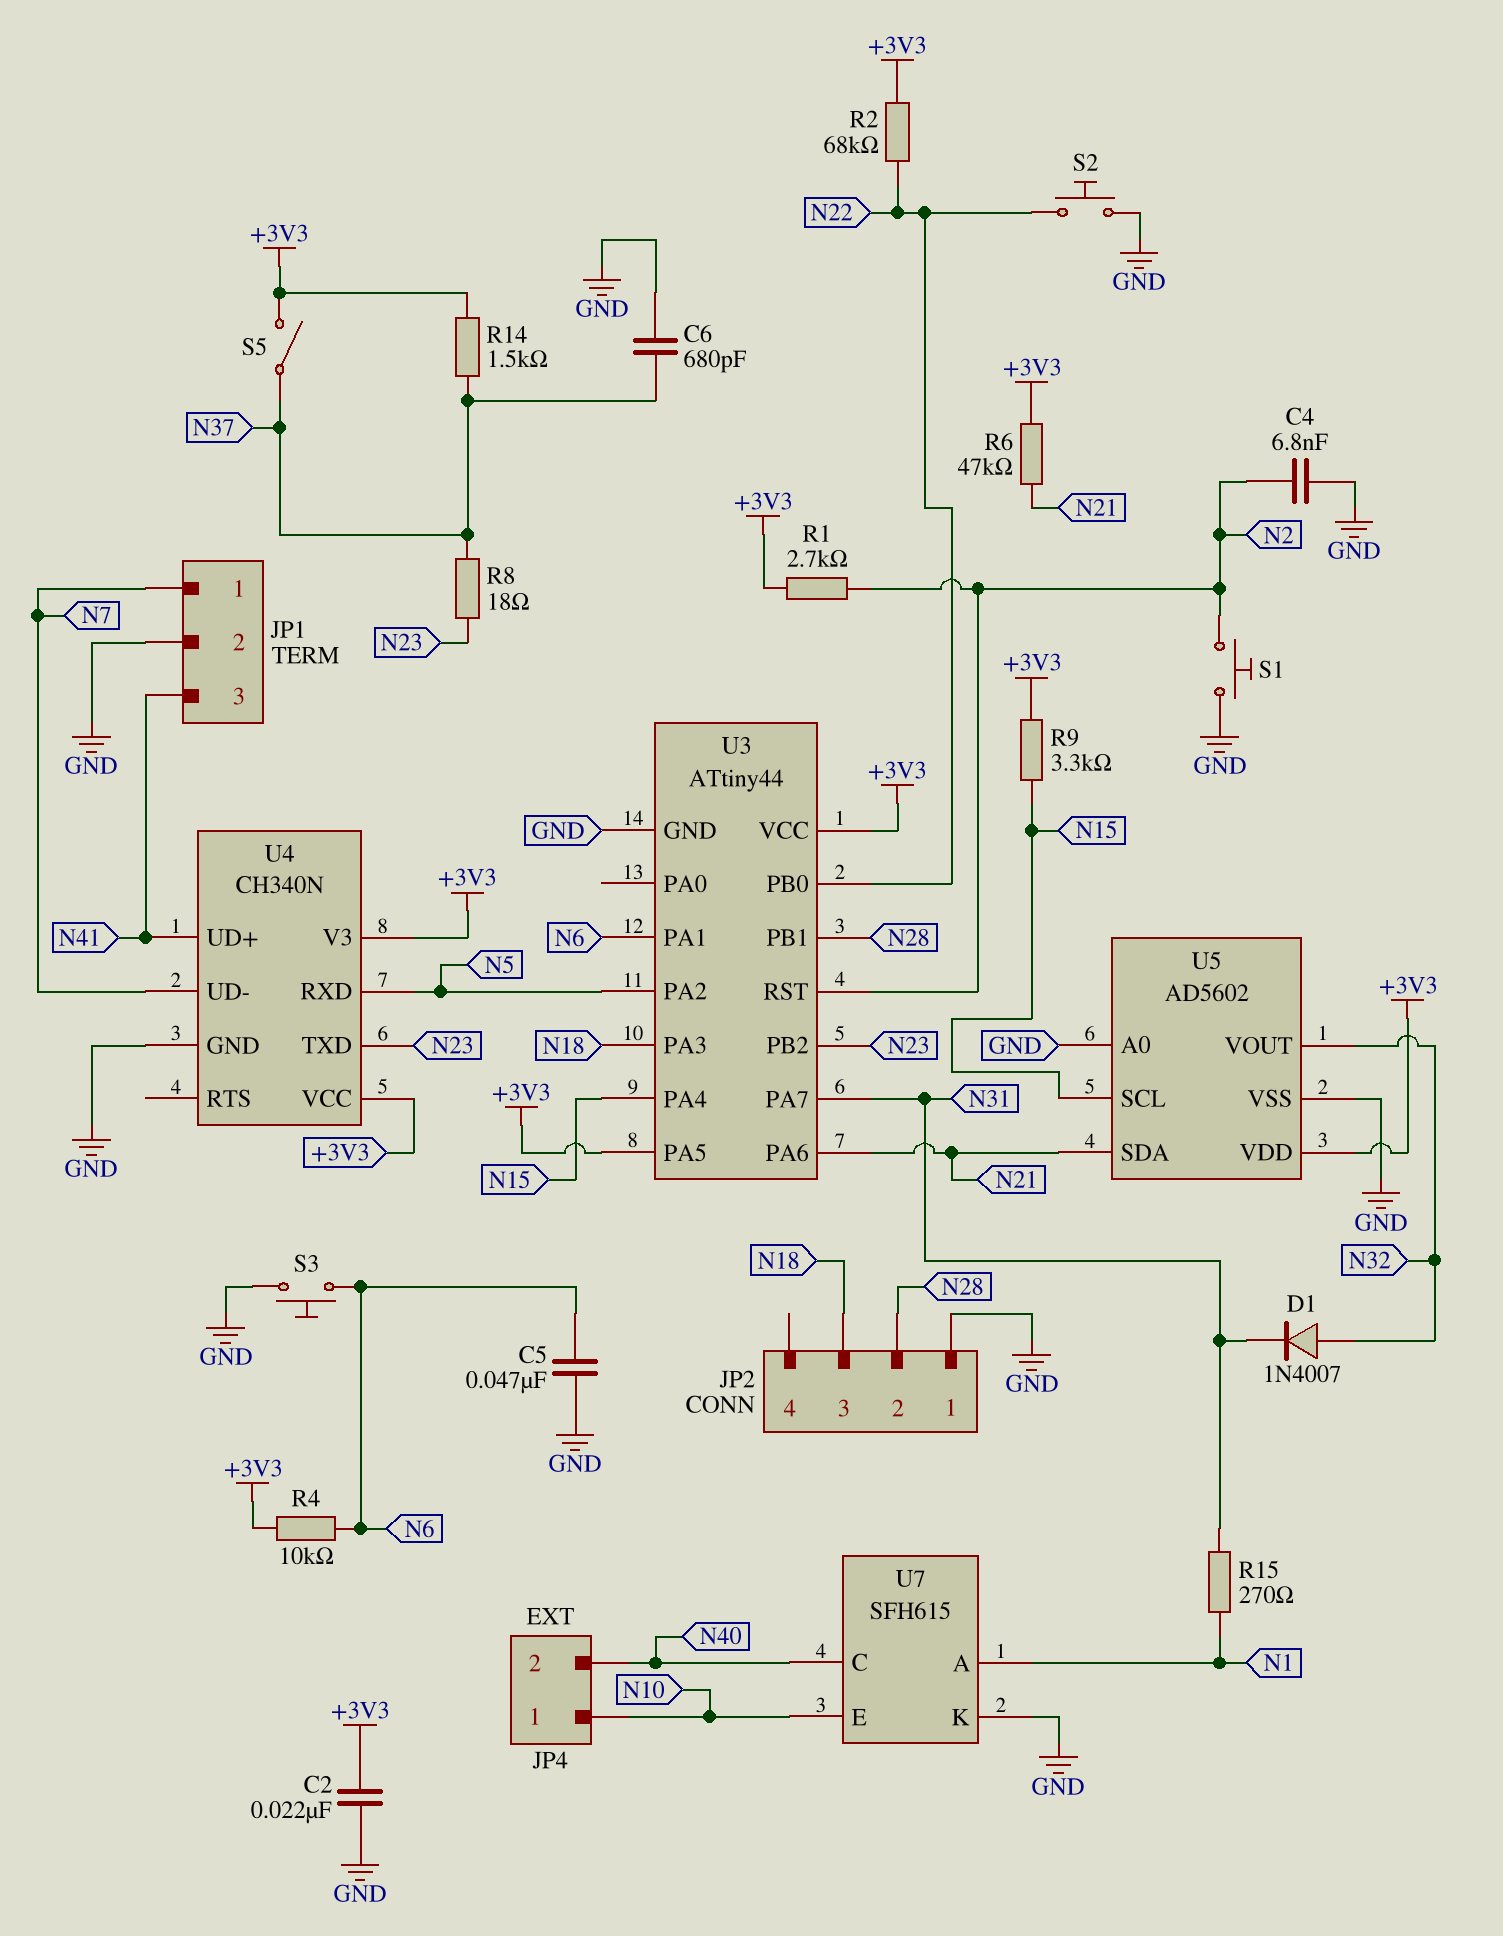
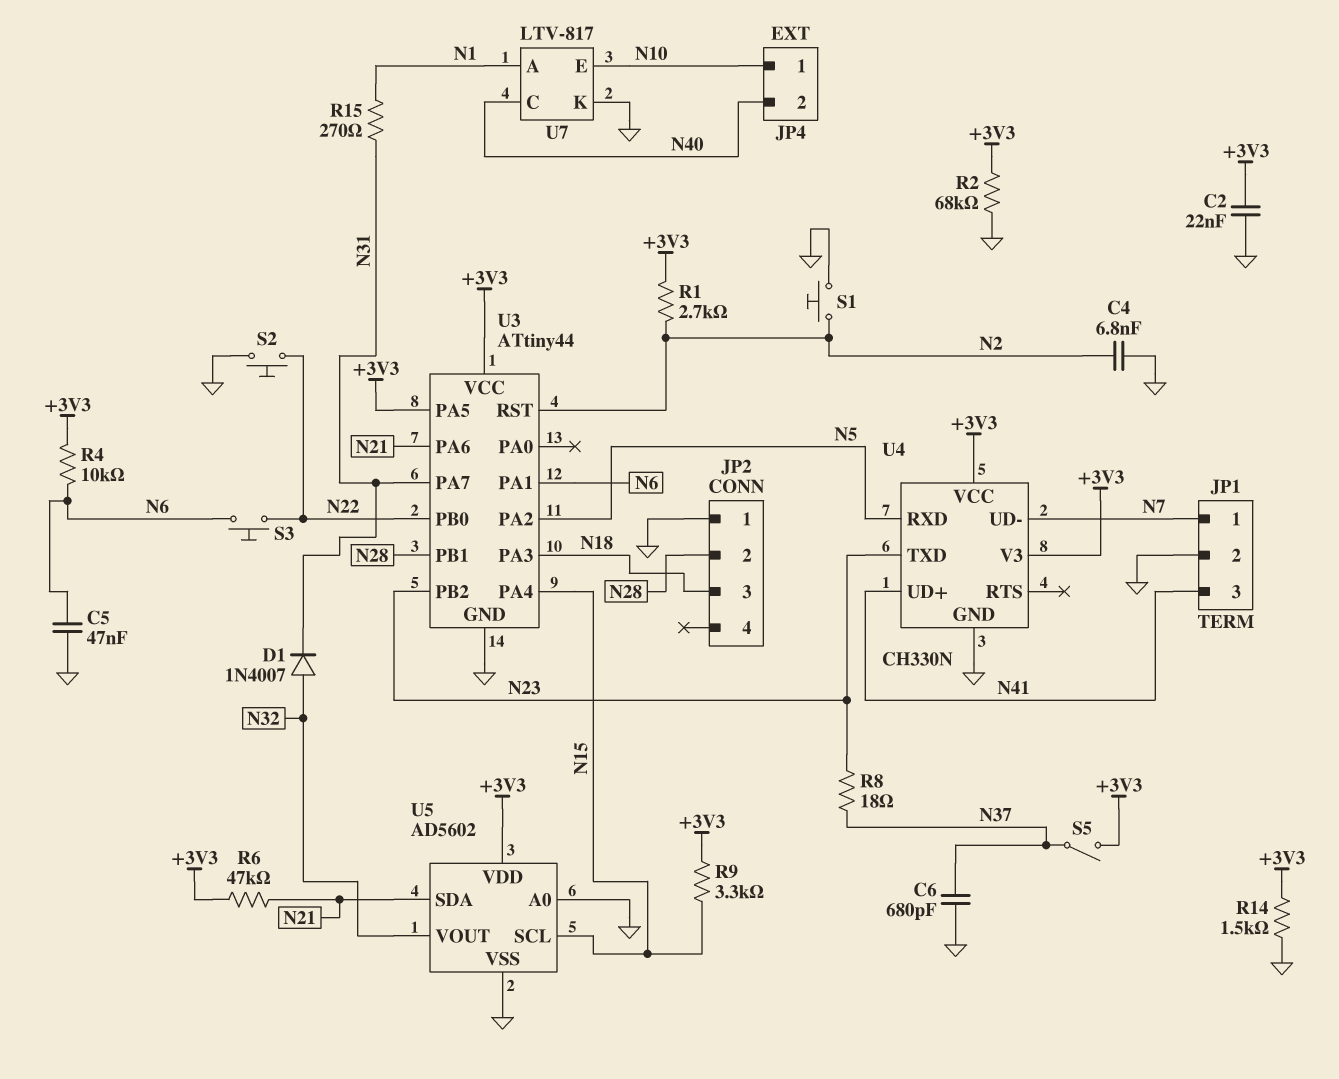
R2: 68k (+3V3, N22) -> 68k (+3V3, GND)
R14: 1.5k (+3V3, N37) -> 1.5k (+3V3, GND)
S3: button (GND, N6) -> button (N6, N22)
U4: CH340N -> CH330N
U7: SFH615 -> LTV-817

